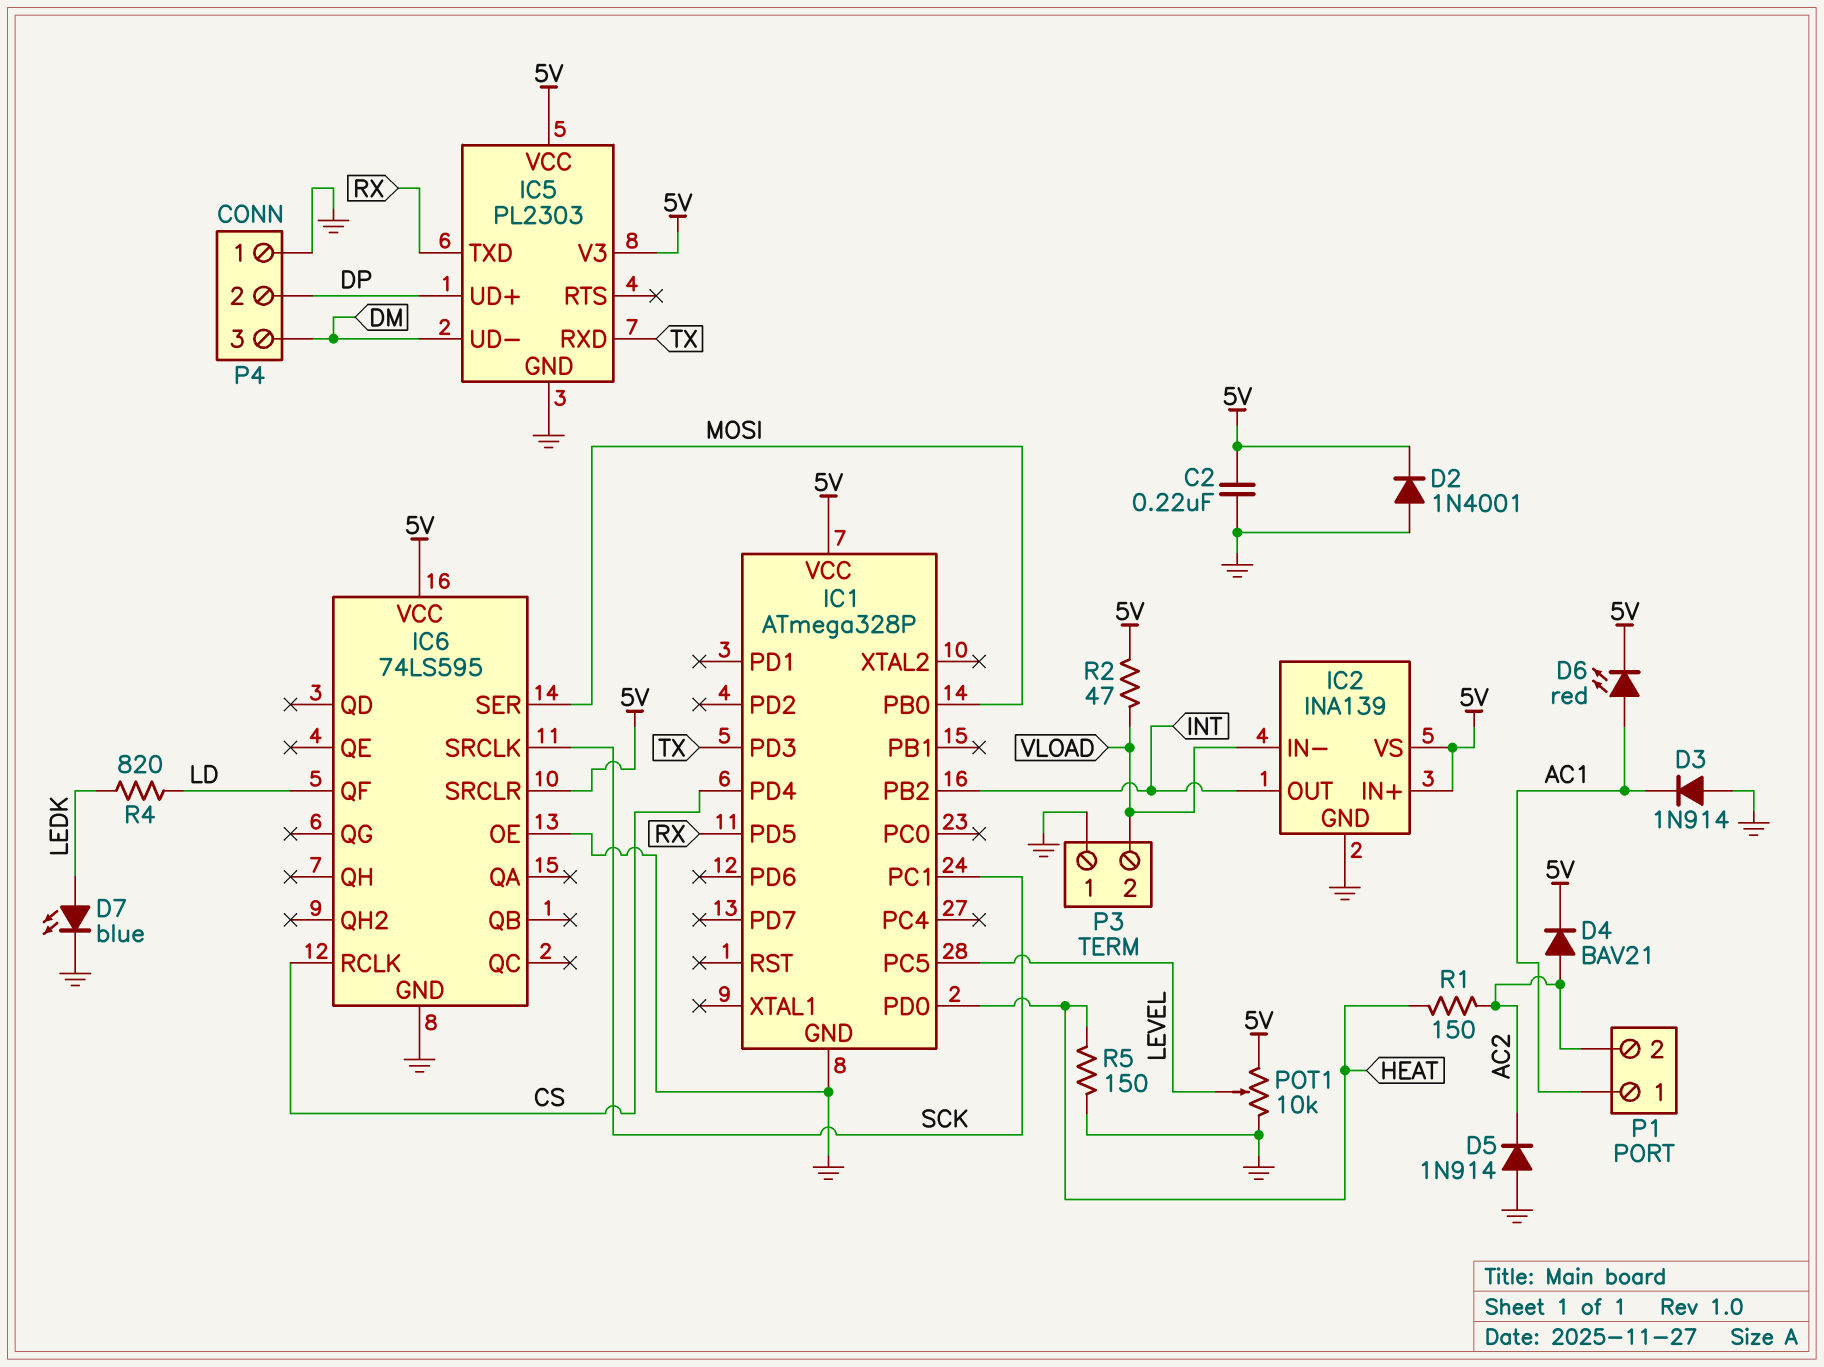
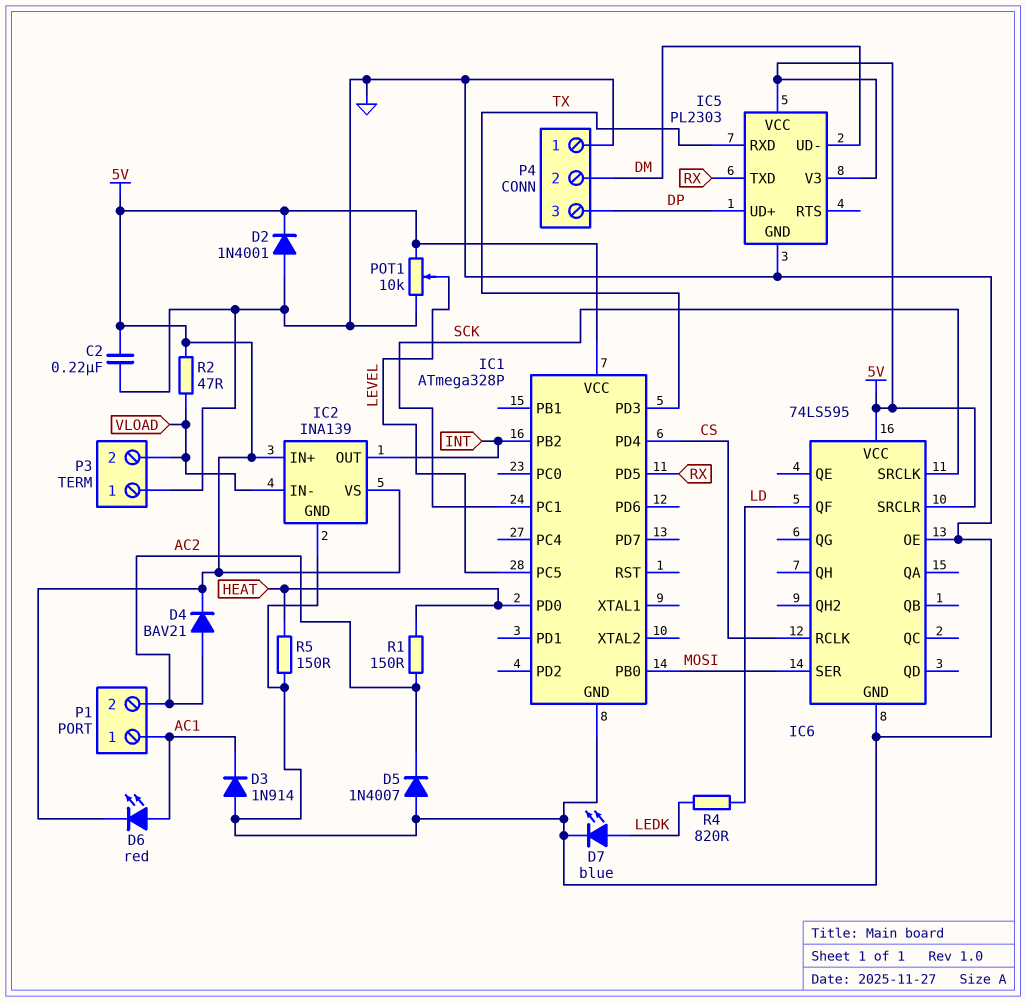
D5: diode 1N914 (A GND, K AC2) -> diode 1N4007 (A GND, K AC2)
P4 pin 2: DP -> DM
P4 pin 3: DM -> DP

